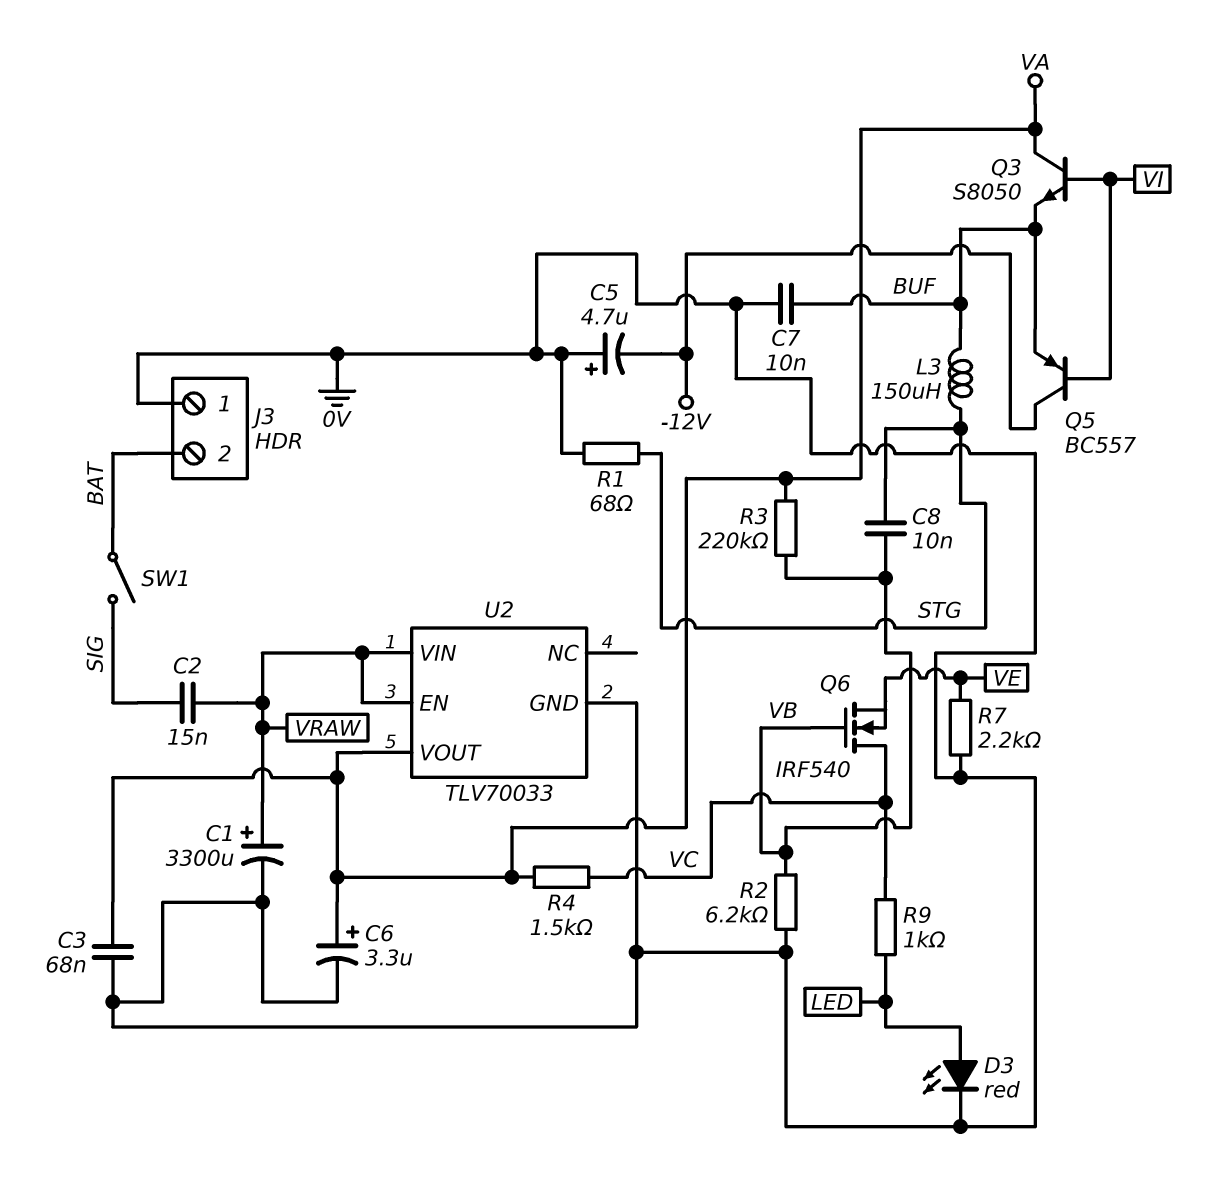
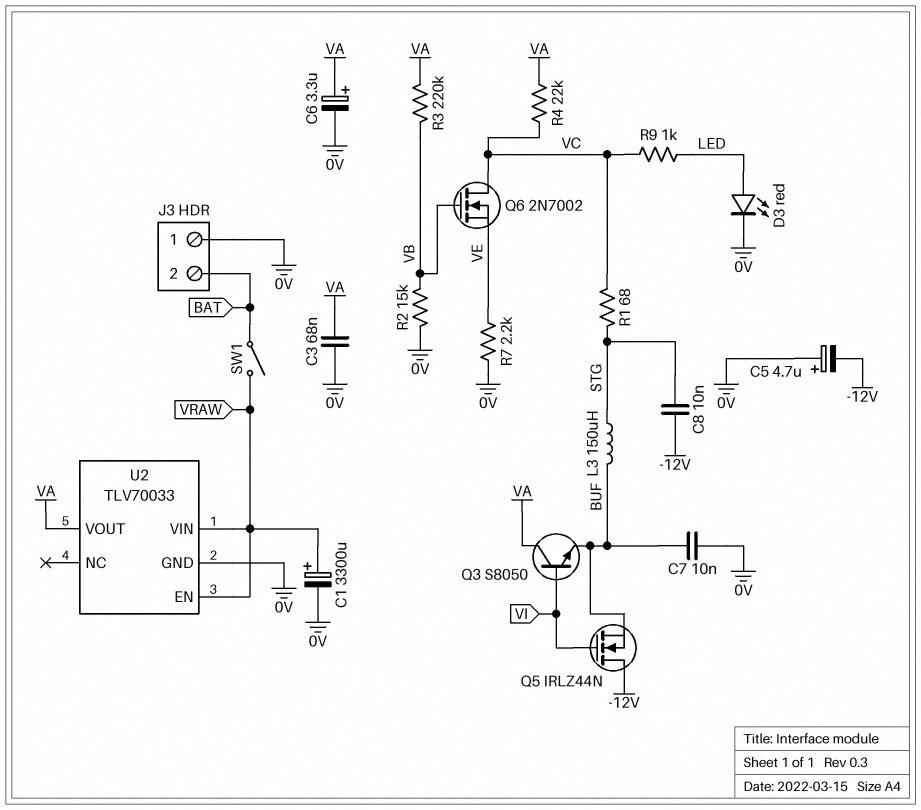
C2: 15nF (SIG, VRAW) -> none
C8: 10nF (STG, VB) -> 10nF (-12V, STG)
Q5: PNP BC557 (B VI, C -12V, E BUF) -> NMOS IRLZ44N (G VI, D -12V, S BUF)
Q6: NMOS IRF540 (G VB, D VC, S VE) -> NMOS 2N7002 (G VB, D VC, S VE)
R1: 68 (0V, STG) -> 68 (STG, VC)
R2: 6.2k (0V, VB) -> 15k (0V, VB)
R4: 1.5k (VA, VC) -> 22k (VA, VC)
SW1: switch (BAT, SIG) -> switch (BAT, VRAW)

